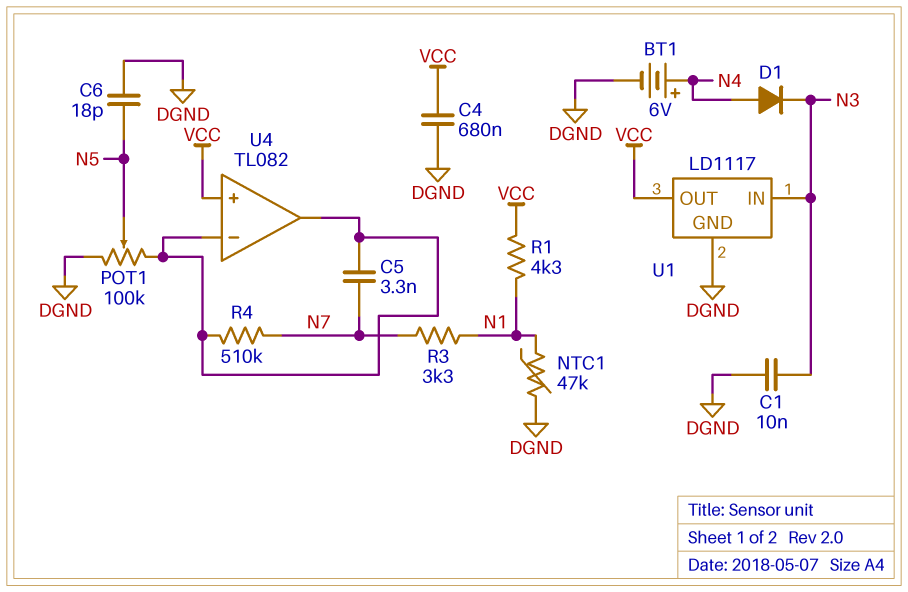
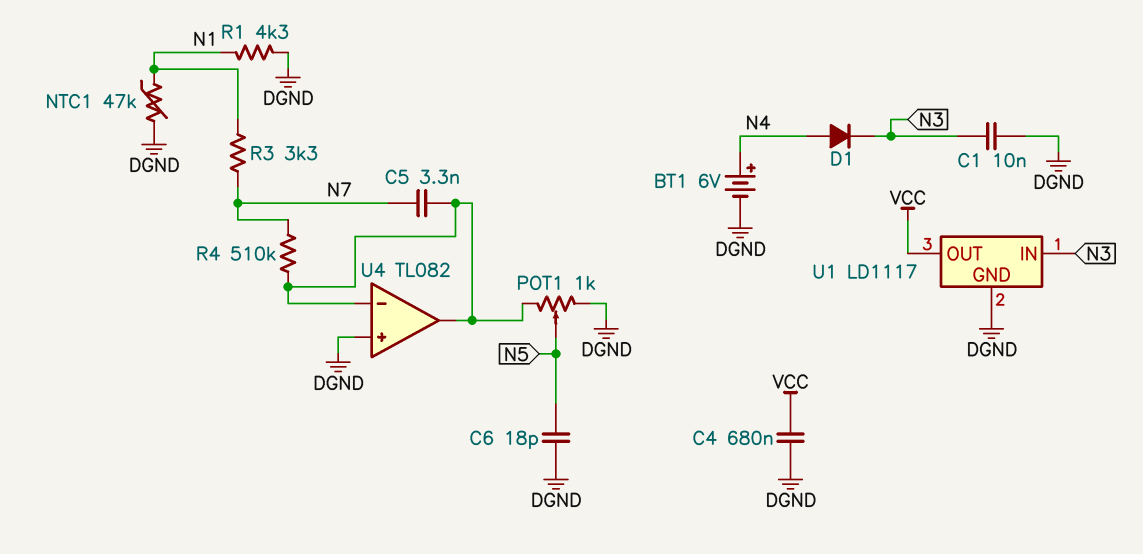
POT1: 100k (DGND, U4/in-, wiper N5) -> 1k (DGND, U4/in-, wiper N5)
R1: 4.3k (N1, VCC) -> 4.3k (DGND, N1)
U4 pin in+: VCC -> DGND

